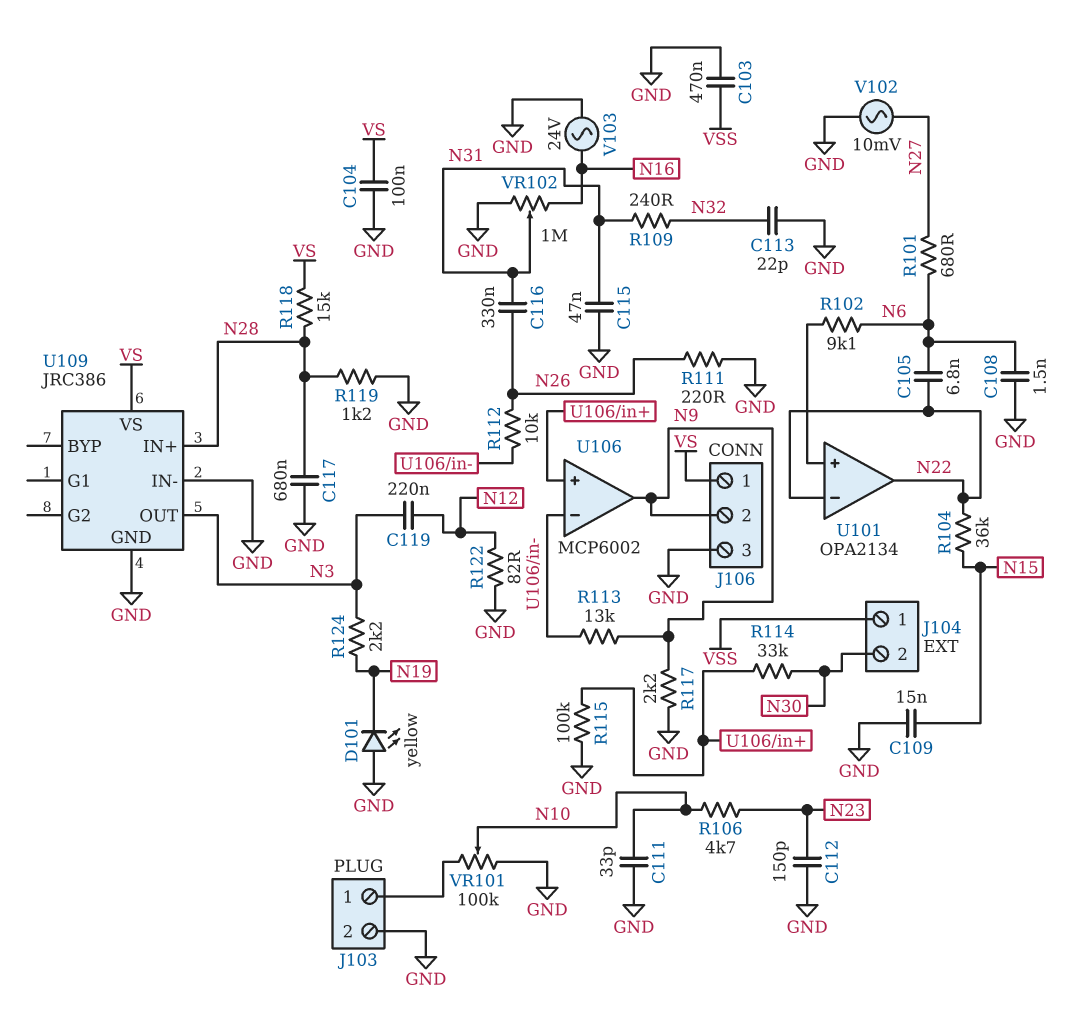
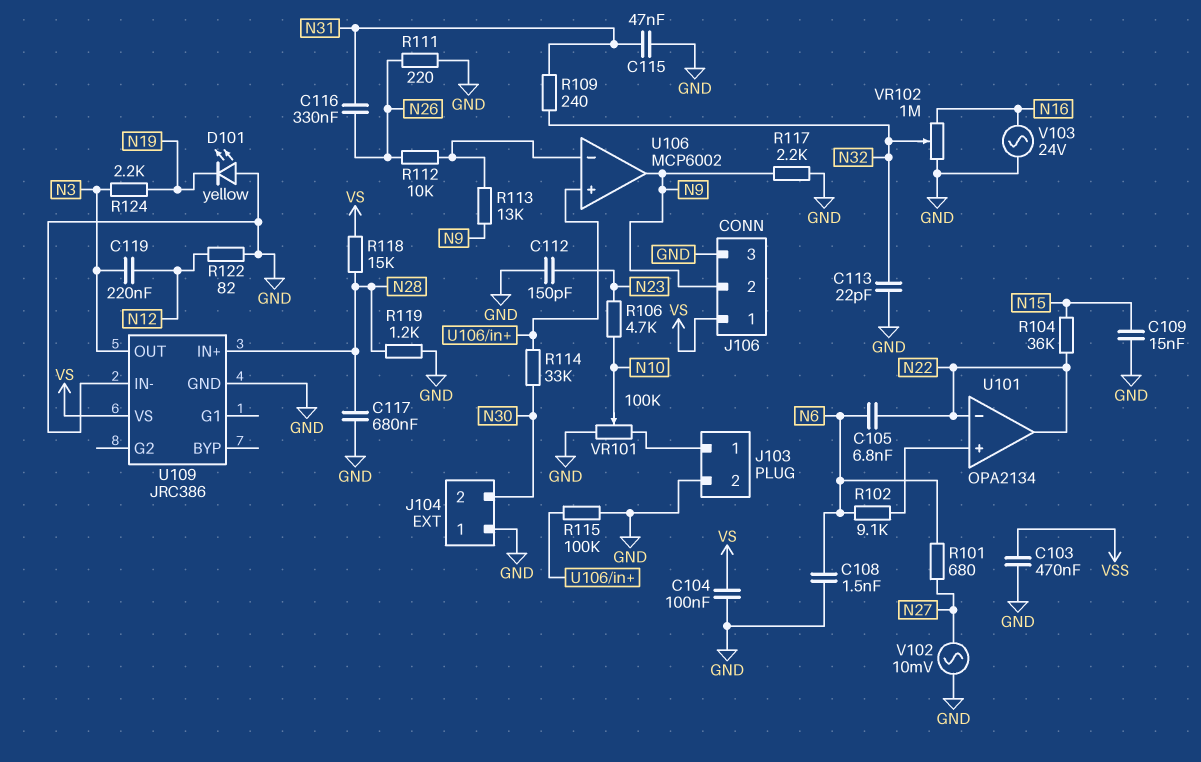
C111: 33pF (GND, N10) -> none
J104 pin 1: VSS -> GND
VR102: 1M (GND, N16, wiper N31) -> 1M (GND, N16, wiper N32)

